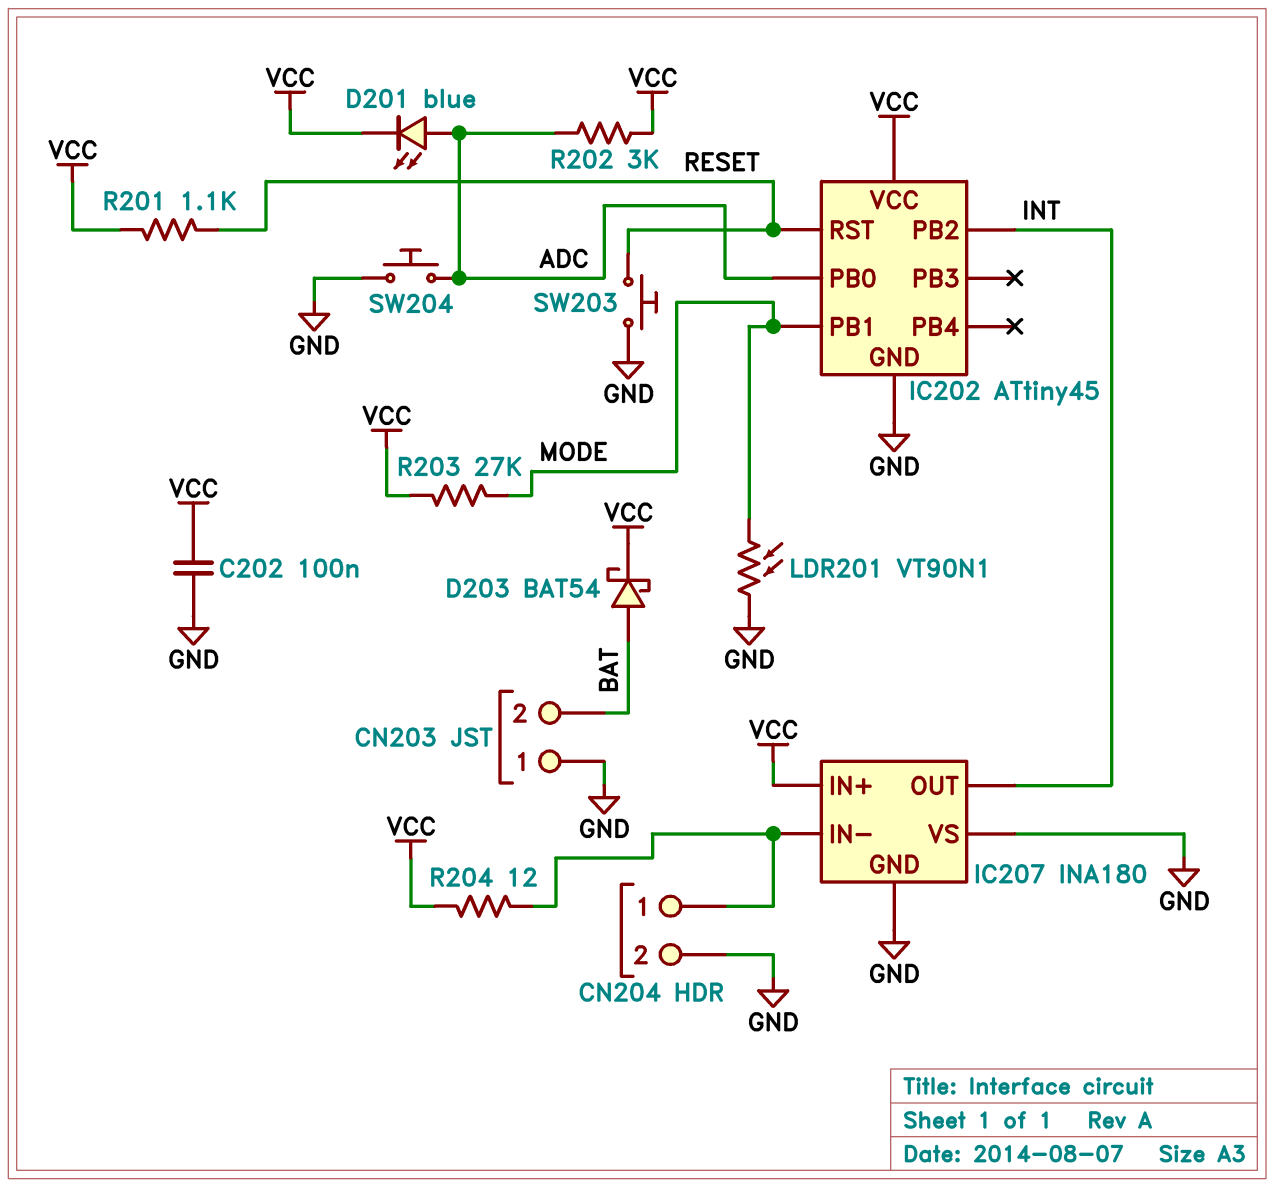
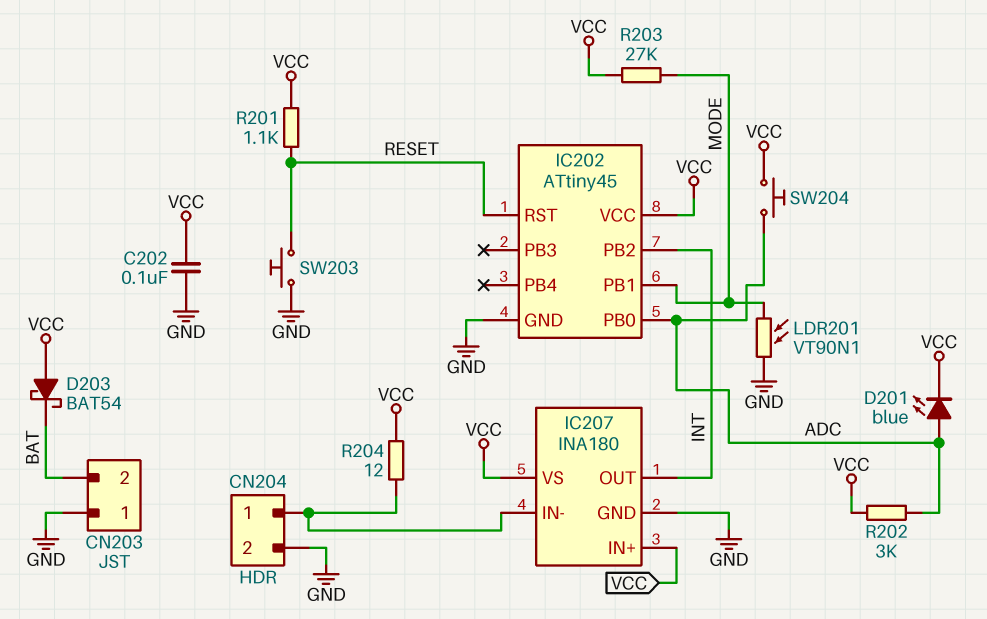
D203: schottky BAT54 (A BAT, K VCC) -> schottky BAT54 (A VCC, K BAT)
IC207 pin VS: GND -> VCC
SW204: button (ADC, GND) -> button (ADC, VCC)

